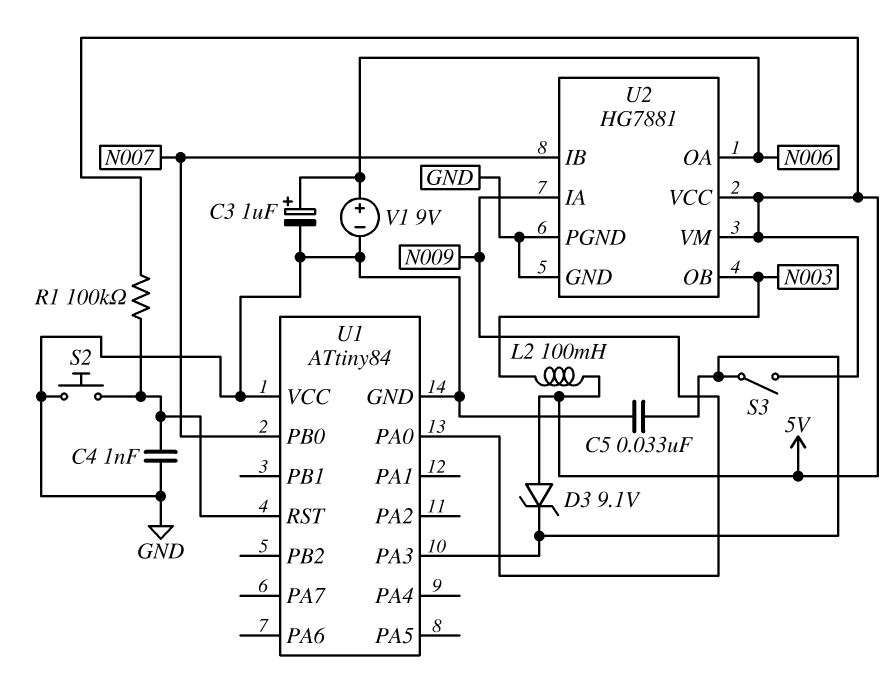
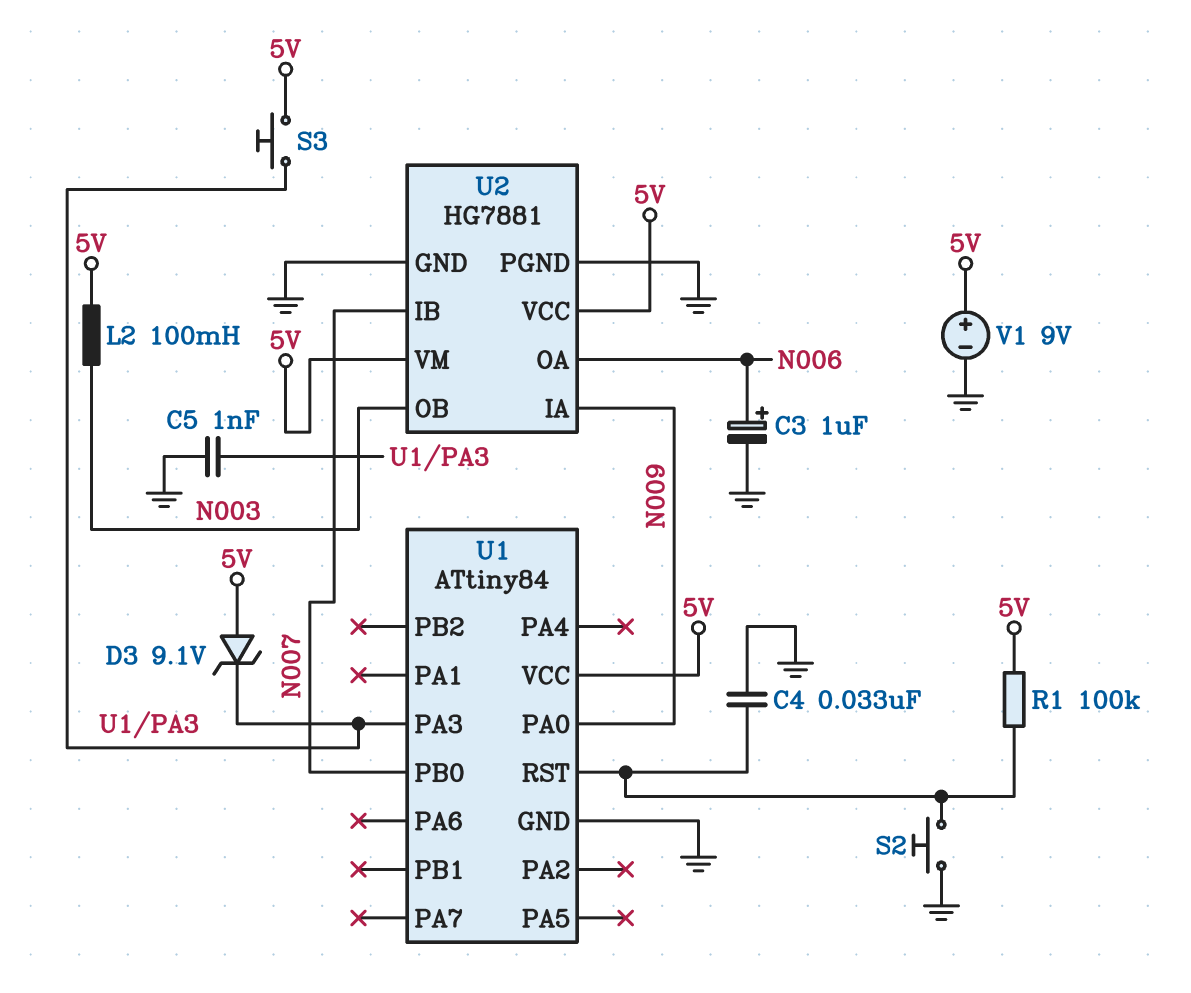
C4: 1nF (GND, U1/RST) -> 33nF (GND, U1/RST)
C5: 33nF (GND, U1/PA3) -> 1nF (GND, U1/PA3)
S3: switch (5V, U1/PA3) -> button (5V, U1/PA3)
U1 pin VCC: GND -> 5V
V1: 9V (plus N006, minus GND) -> 9V (plus 5V, minus GND)

